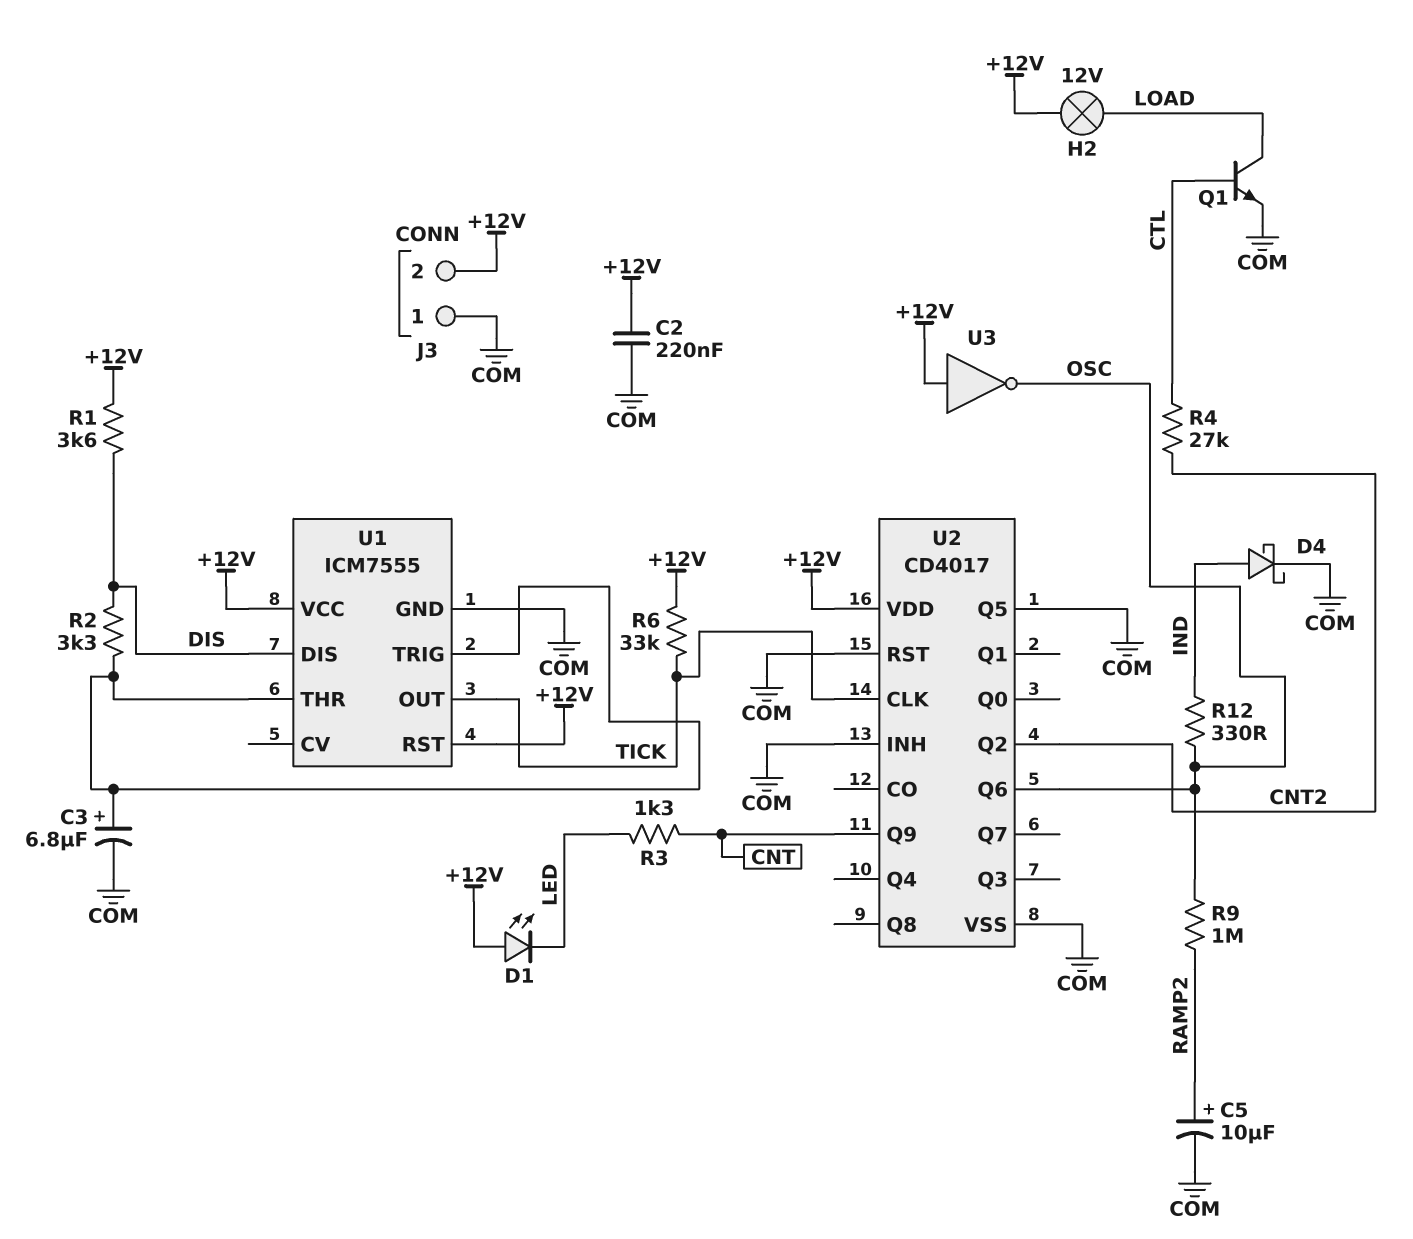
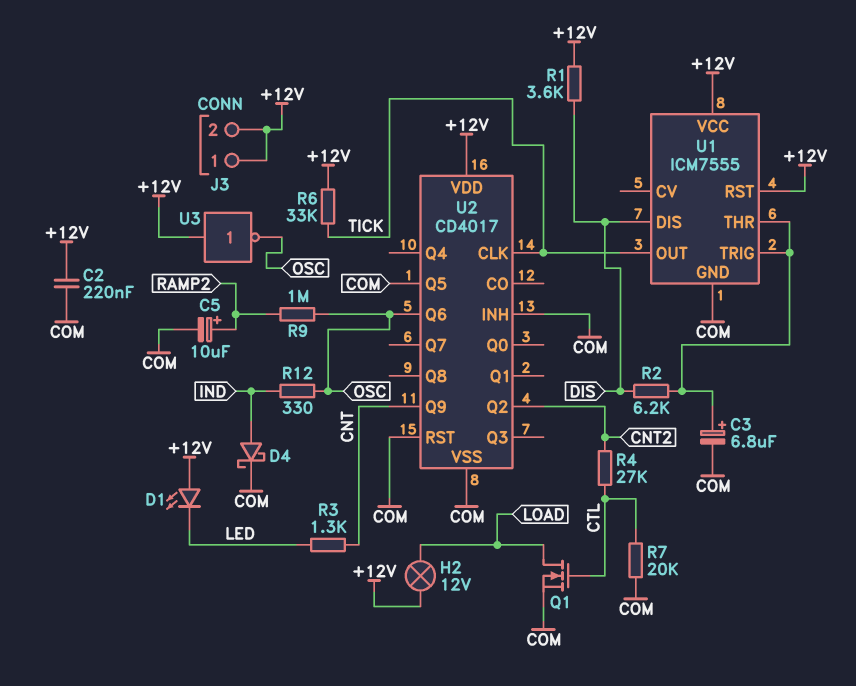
J3 pin 1: COM -> +12V
Q1: NPN (B CTL, C LOAD, E COM) -> NMOS (G CTL, D LOAD, S COM)
R2: 3.3k (DIS, U1/THR) -> 6.2k (DIS, U1/THR)
R7: none -> 20k (COM, CTL)

